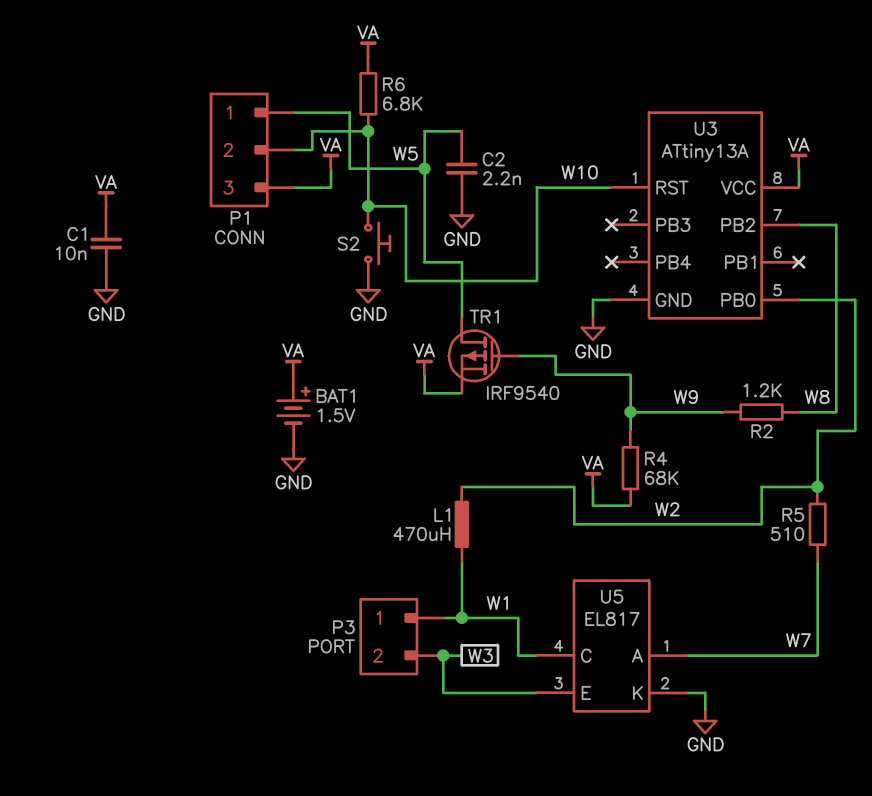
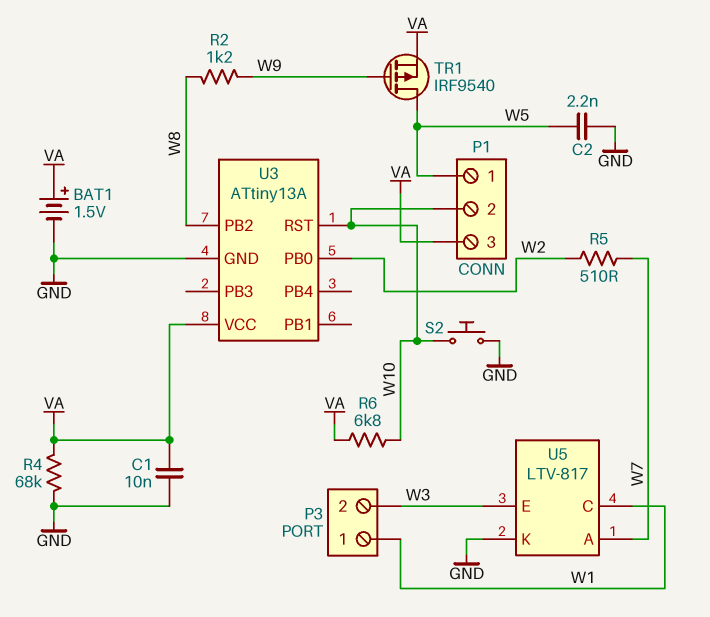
L1: 470uH (W1, W2) -> none
R4: 68k (VA, W9) -> 68k (GND, VA)
U5: EL817 -> LTV-817

